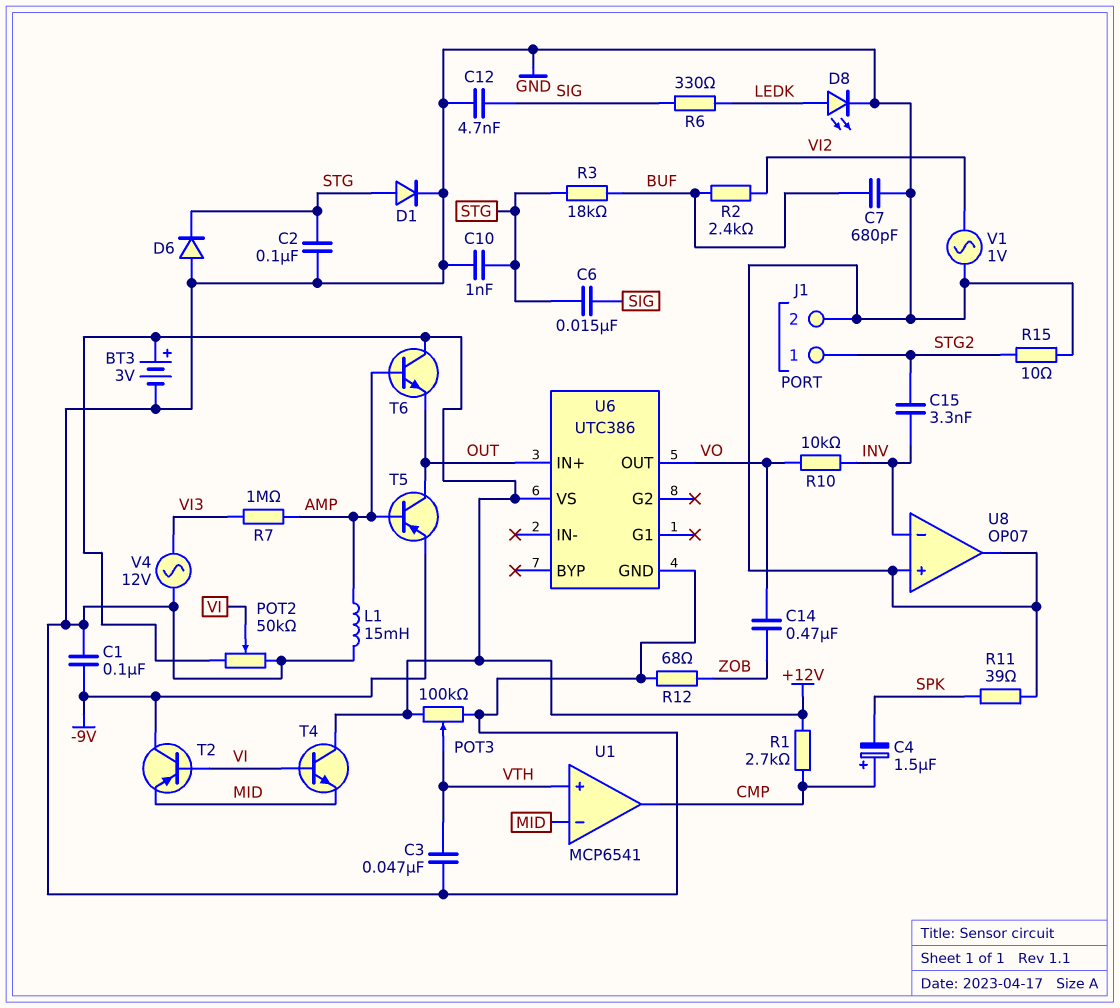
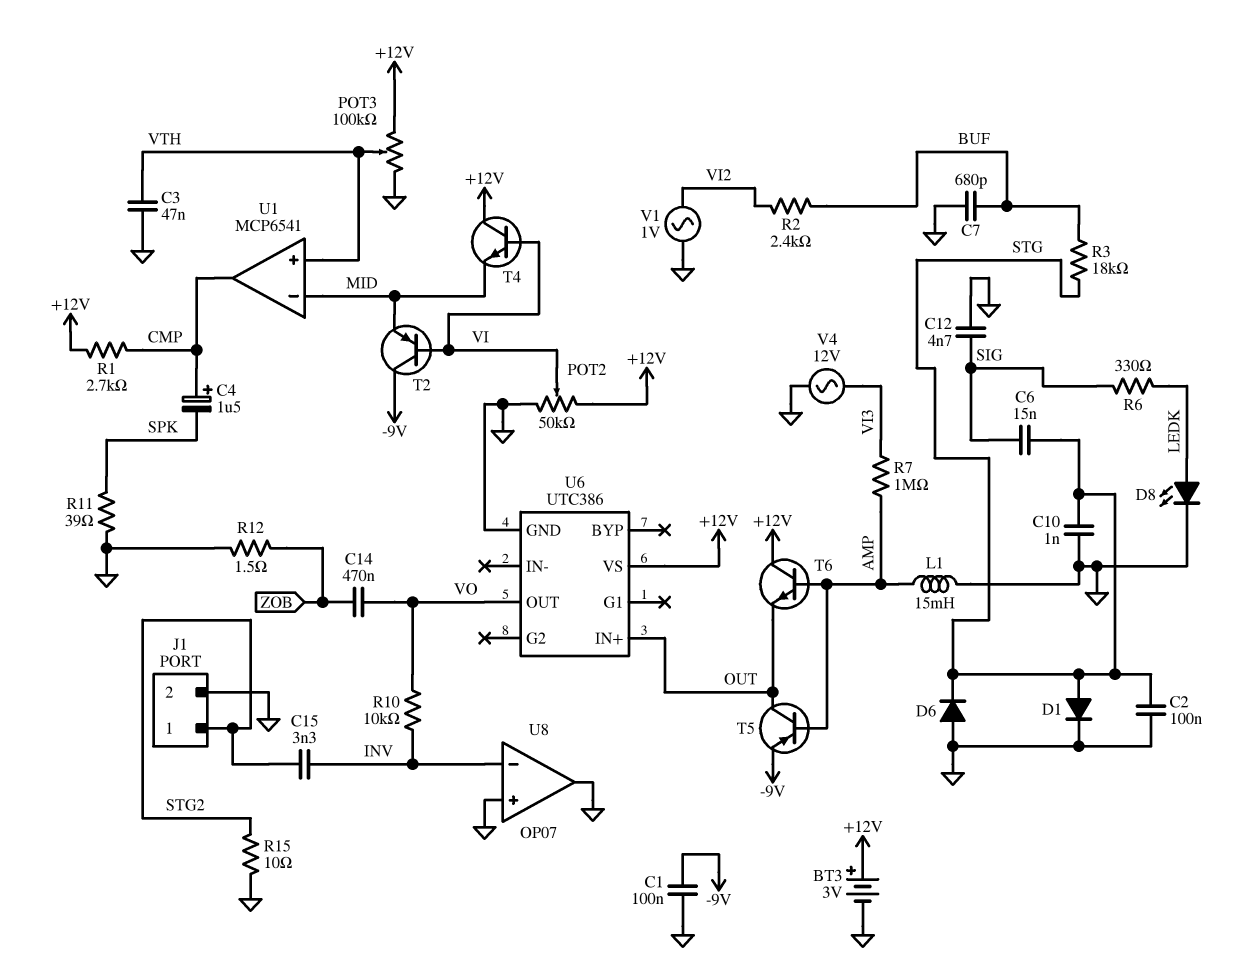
R12: 68 (GND, ZOB) -> 1.5 (GND, ZOB)

